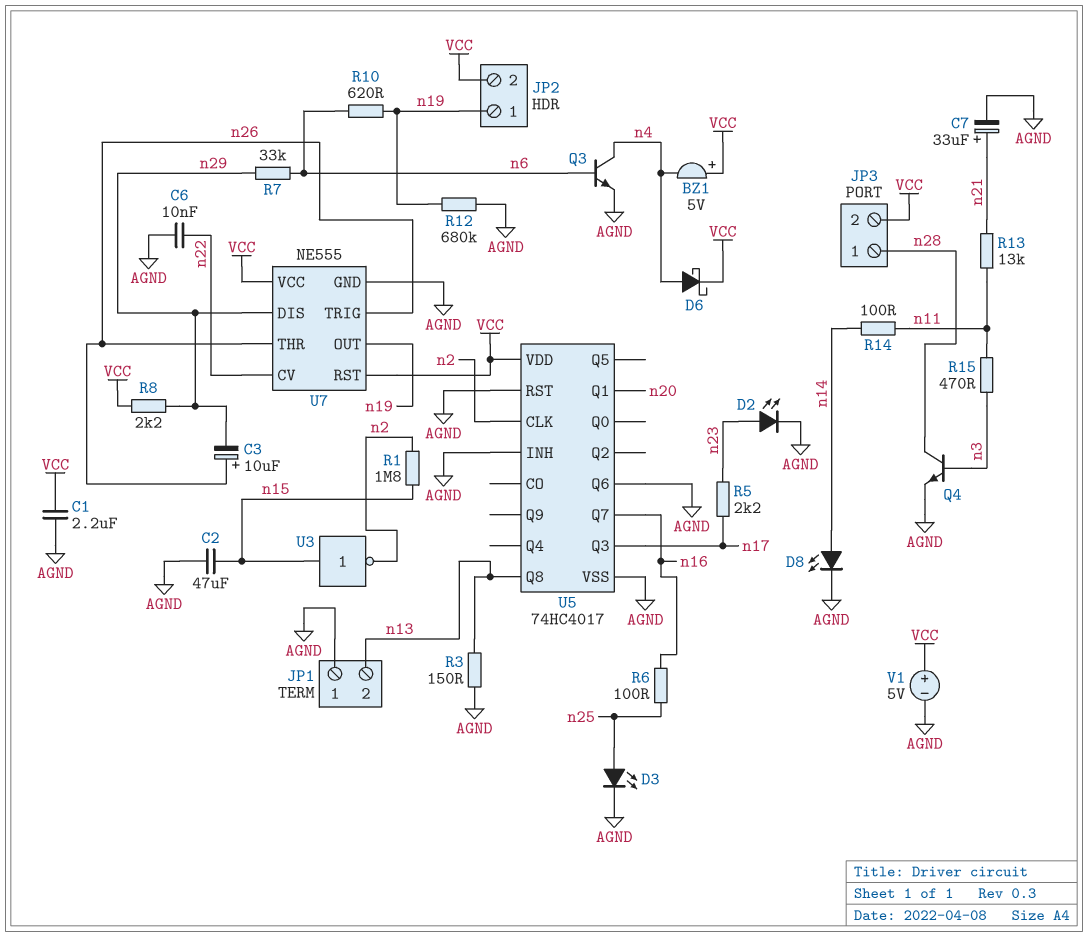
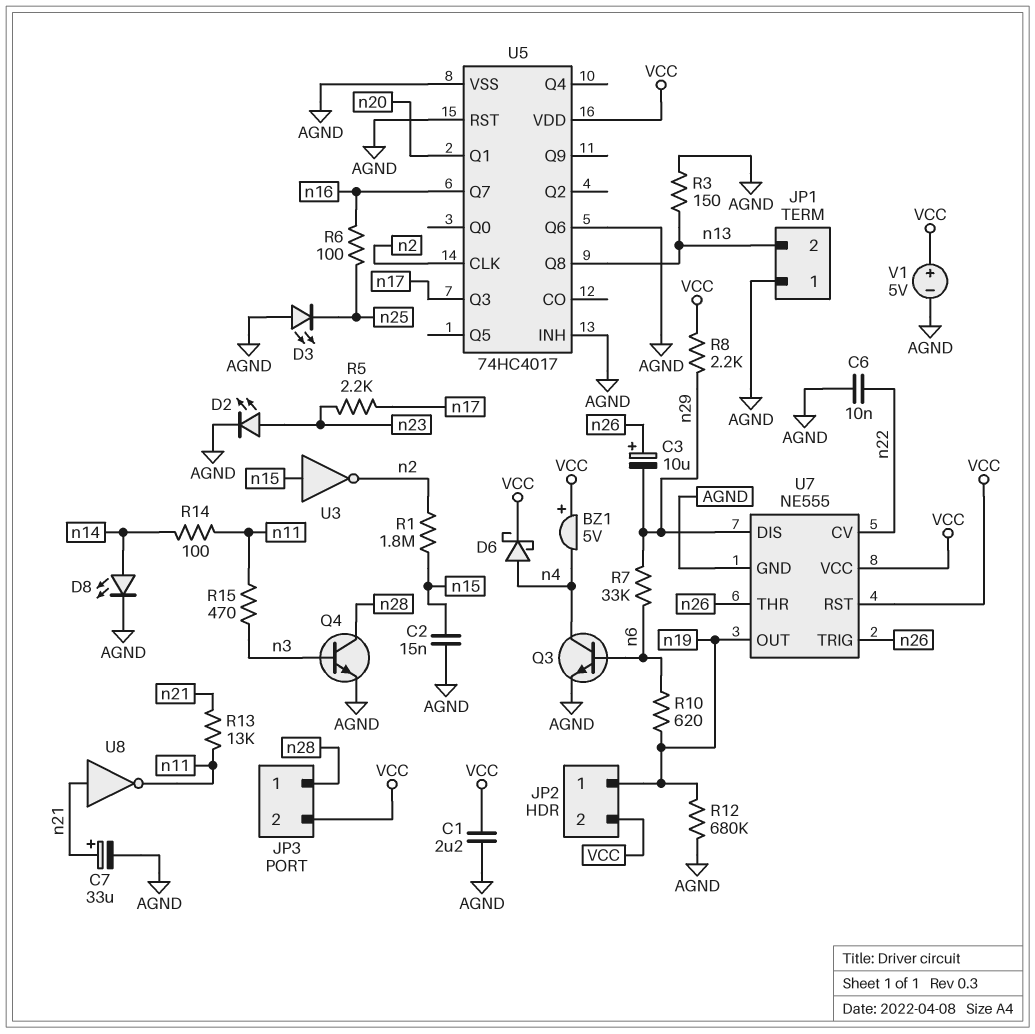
C2: 47uF (AGND, n15) -> 15nF (AGND, n15)
D3: LED (A n25, K AGND) -> LED (A AGND, K n25)
U8: none -> NOT (in n21, out n11)

